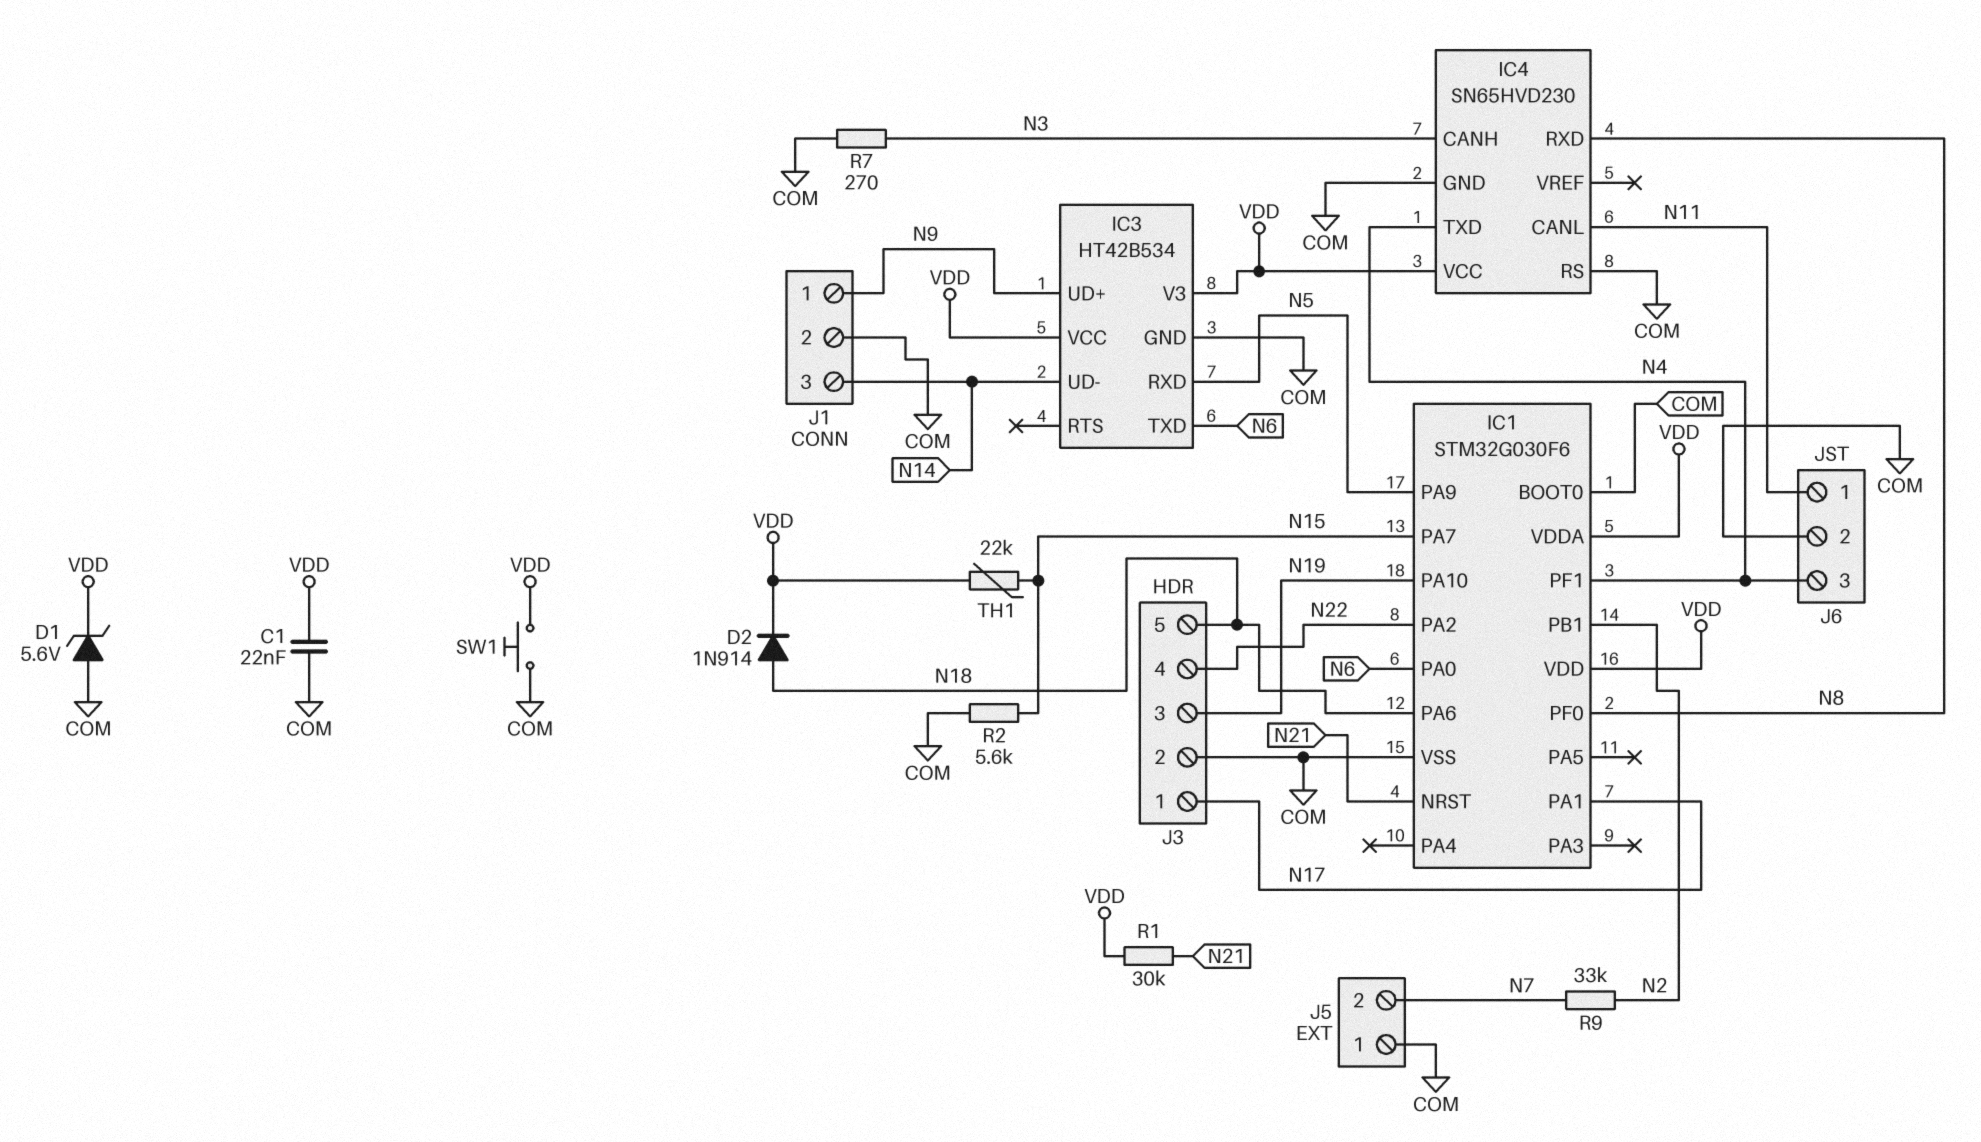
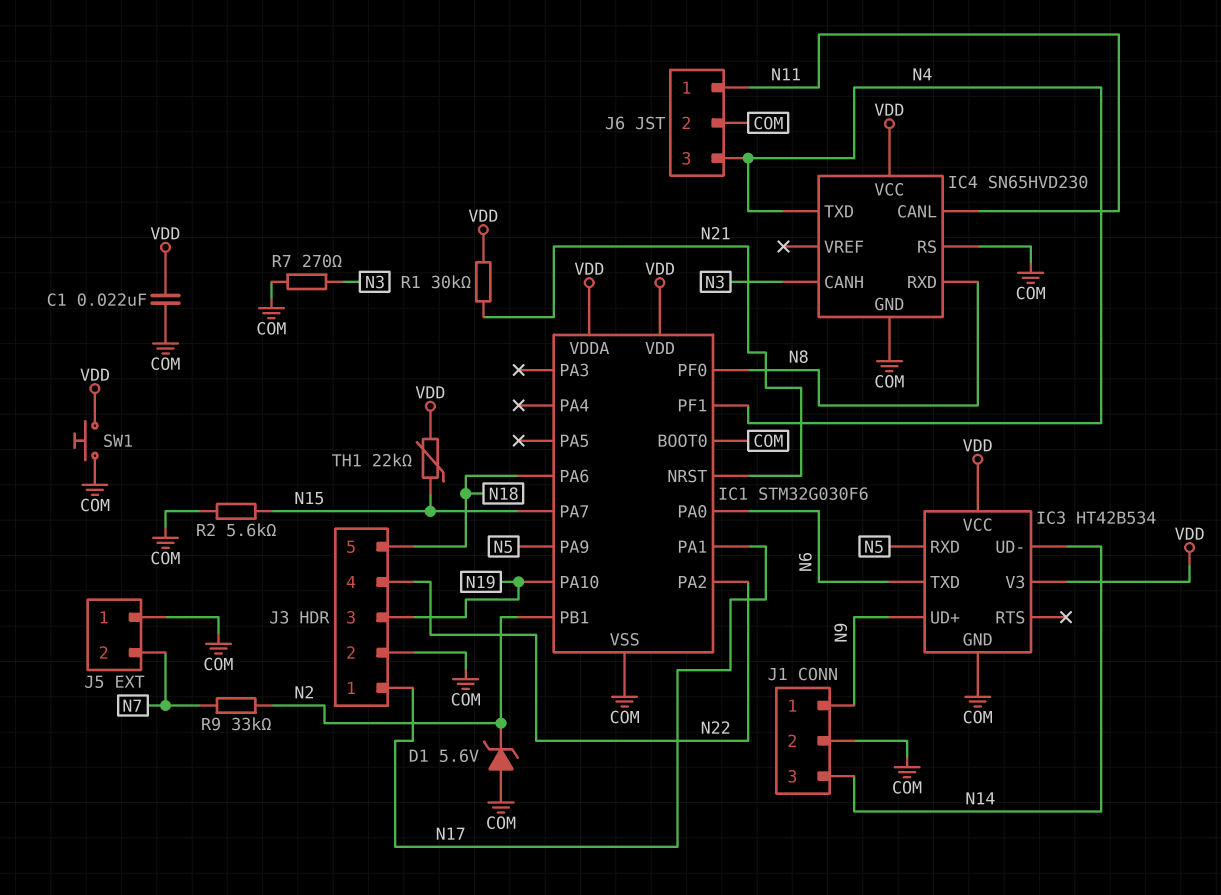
D1: zener 5.6V (A COM, K VDD) -> zener 5.6V (A COM, K N2)
D2: diode 1N914 (A N18, K VDD) -> none

